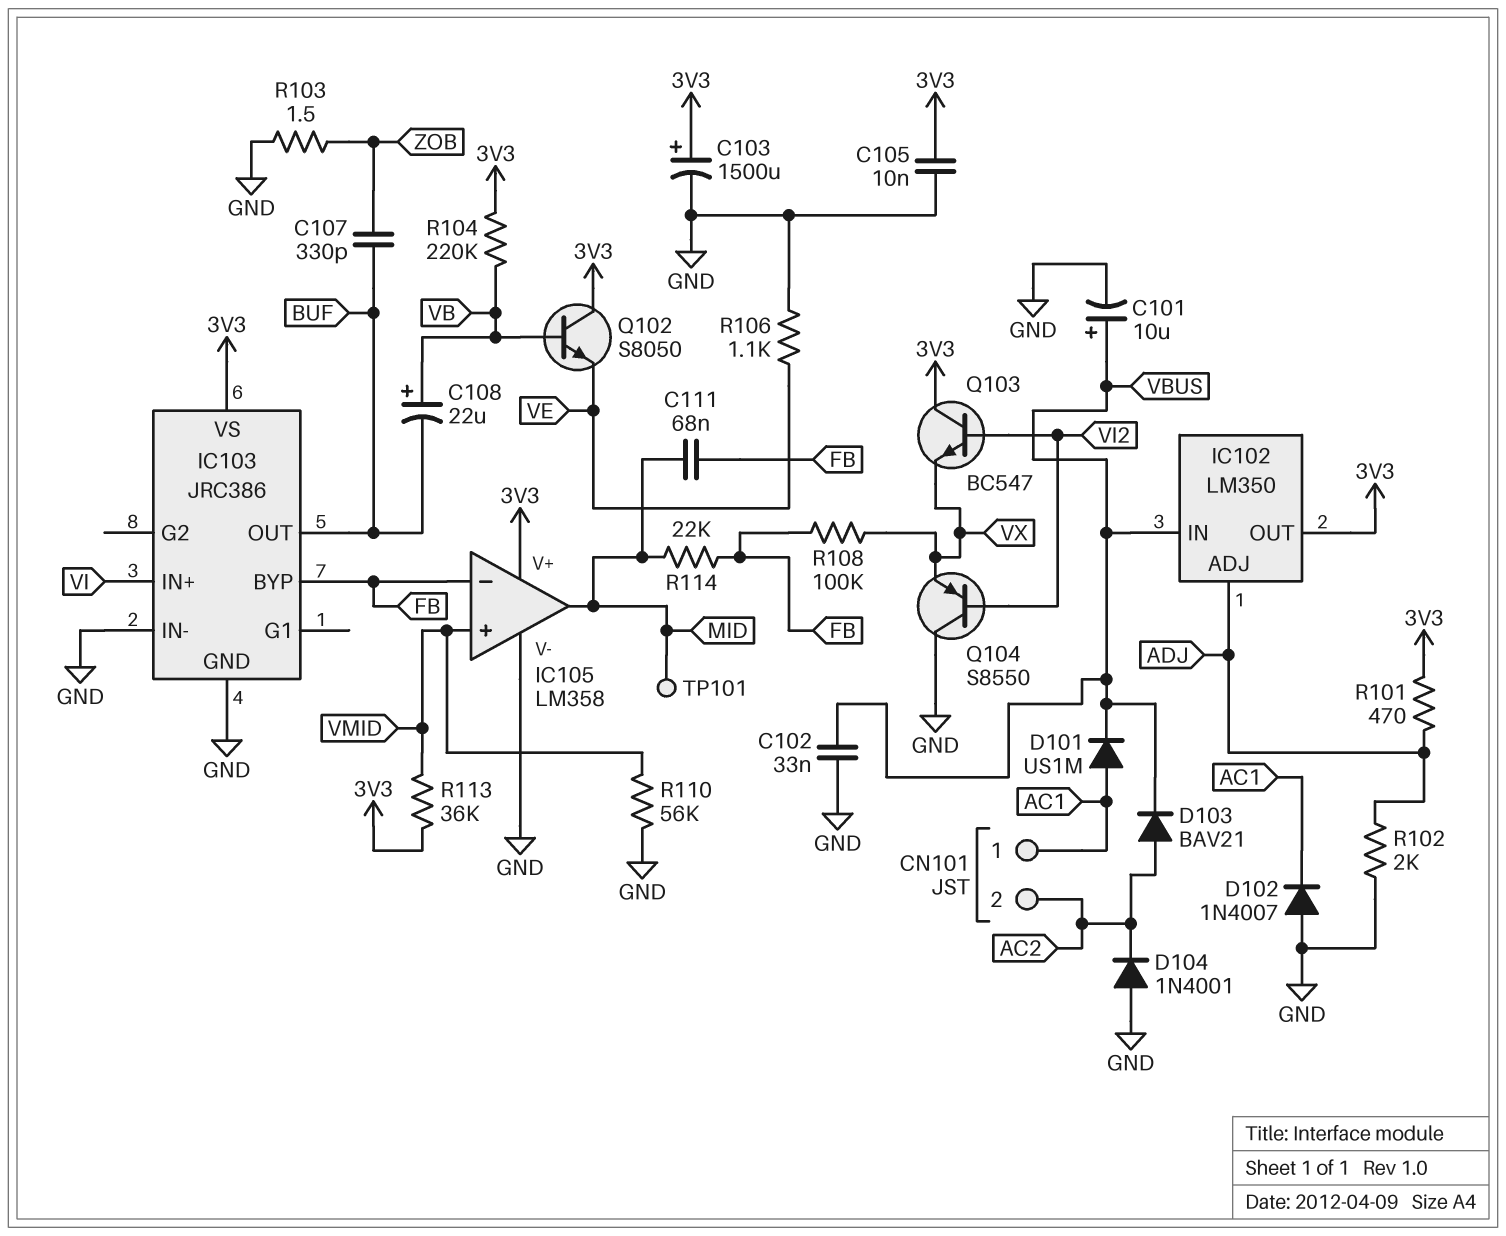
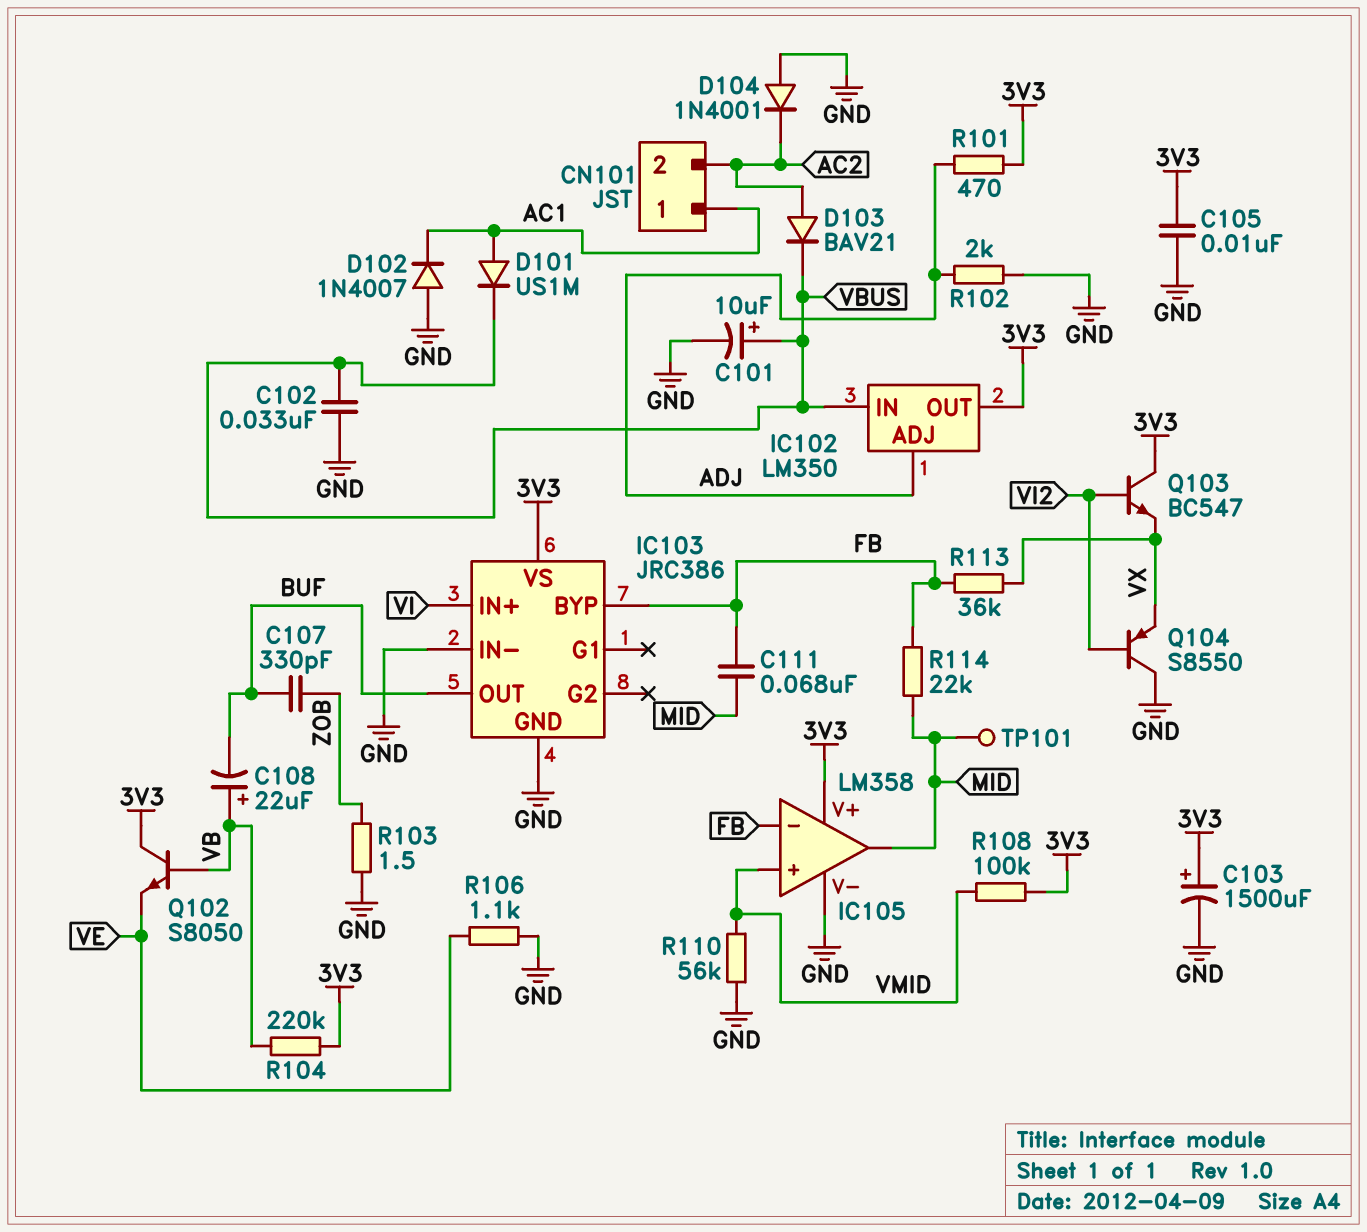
R108: 100k (FB, VX) -> 100k (3V3, VMID)
R113: 36k (3V3, VMID) -> 36k (FB, VX)

